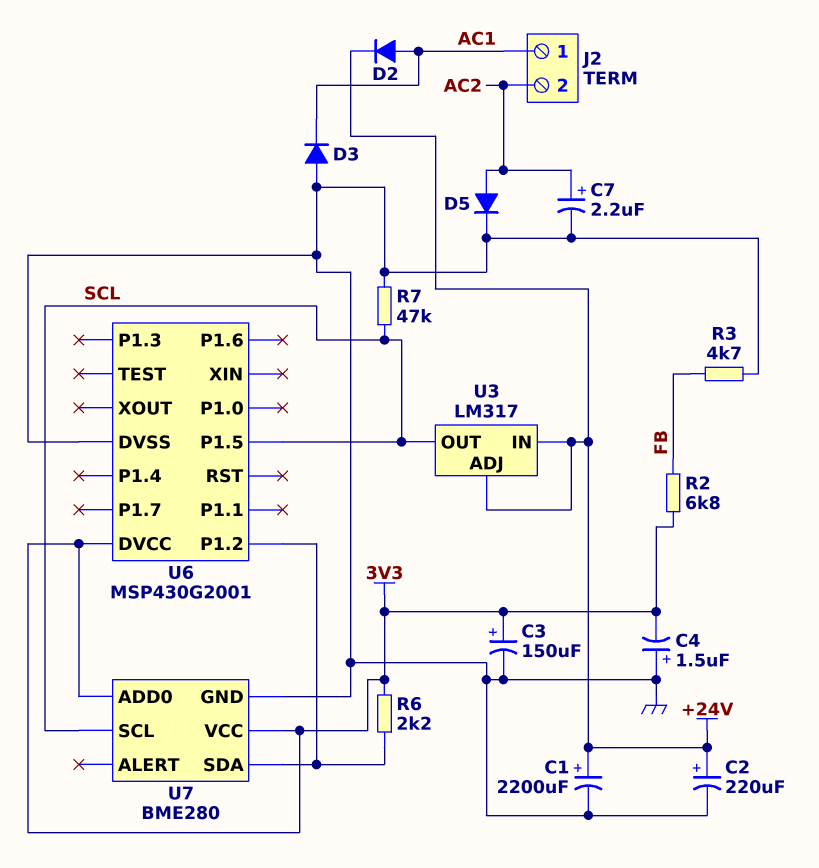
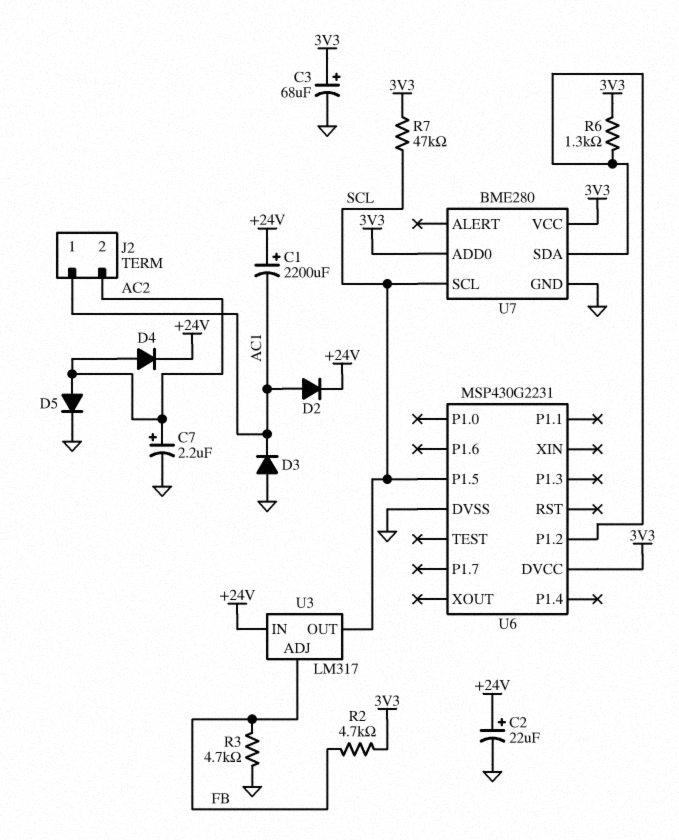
C1: 2200uF (plus +24V, minus GND) -> 2200uF (plus +24V, minus AC1)
C2: 220uF (plus +24V, minus GND) -> 22uF (plus +24V, minus GND)
C3: 150uF (plus 3V3, minus GND) -> 68uF (plus 3V3, minus GND)
C4: 1.5uF (plus GND, minus 3V3) -> none
D4: none -> diode (A AC2, K +24V)
R2: 6.8k (3V3, FB) -> 4.7k (3V3, FB)
R6: 2.2k (3V3, U6/P1.2) -> 1.3k (3V3, U6/P1.2)
R7: 47k (GND, SCL) -> 47k (3V3, SCL)
U3 pin ADJ: +24V -> FB
U6: MSP430G2001 -> MSP430G2231

